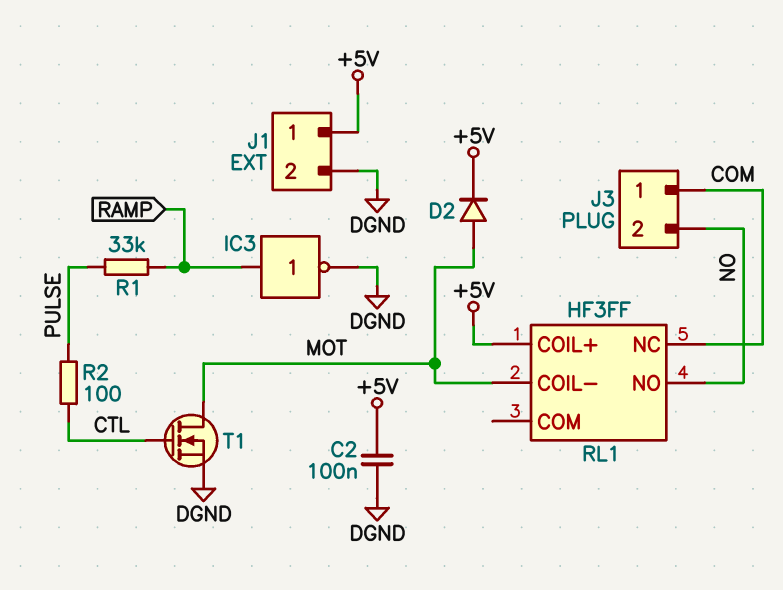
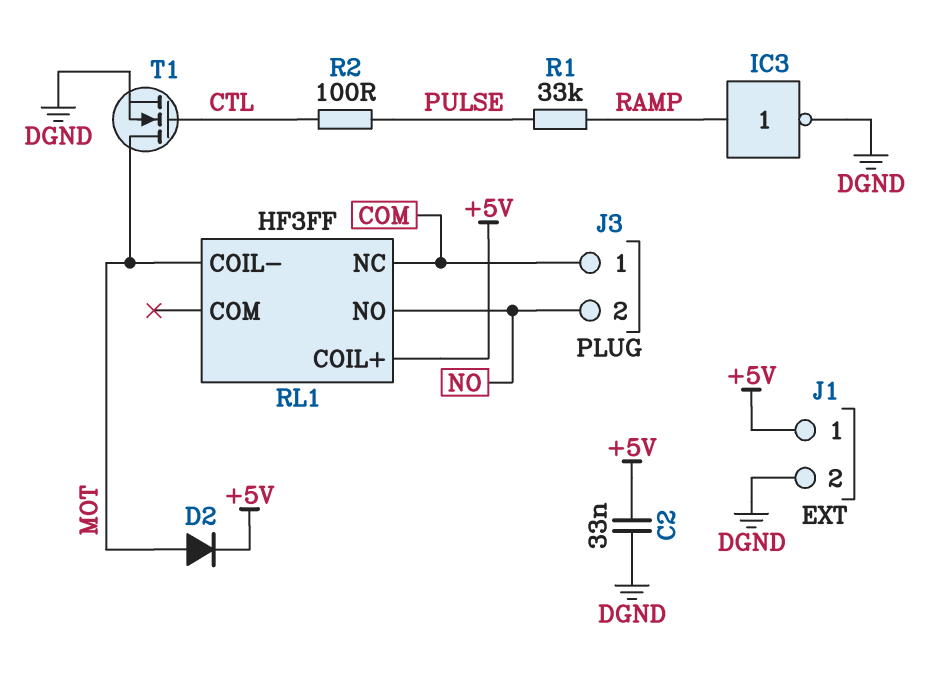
C2: 100nF (+5V, DGND) -> 33nF (+5V, DGND)

